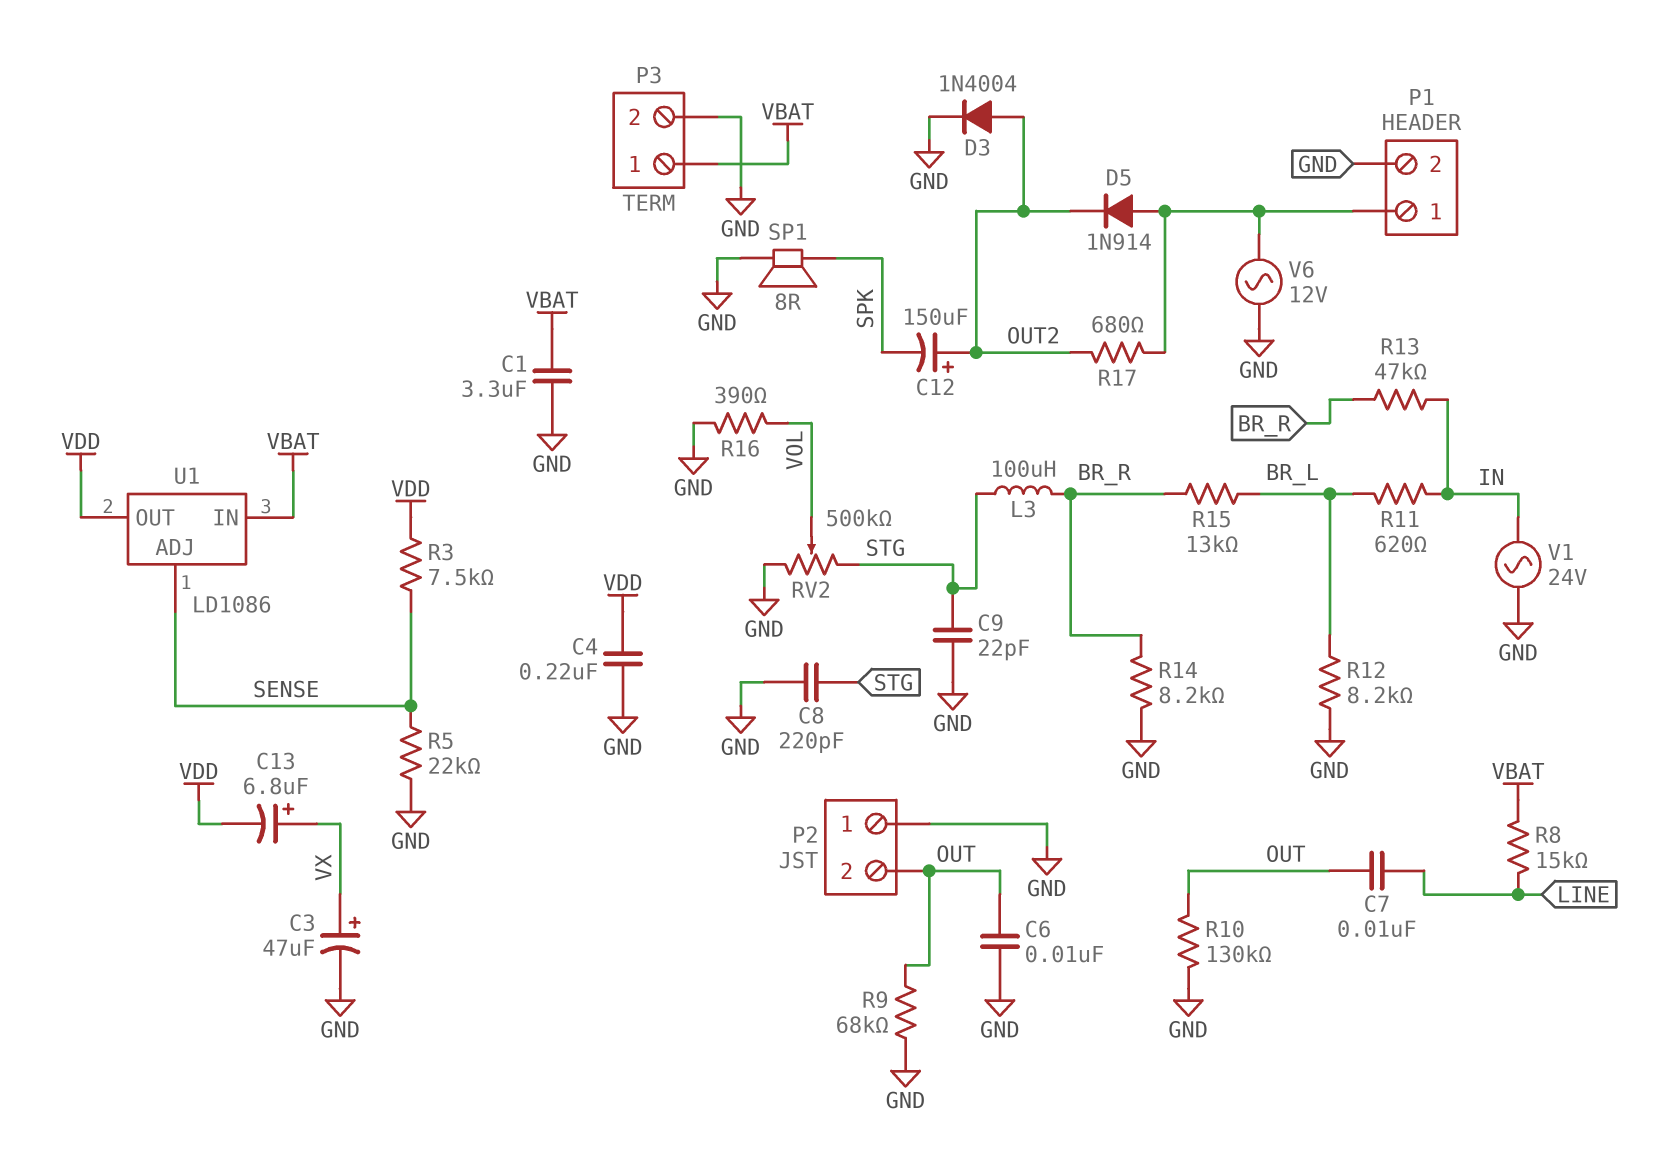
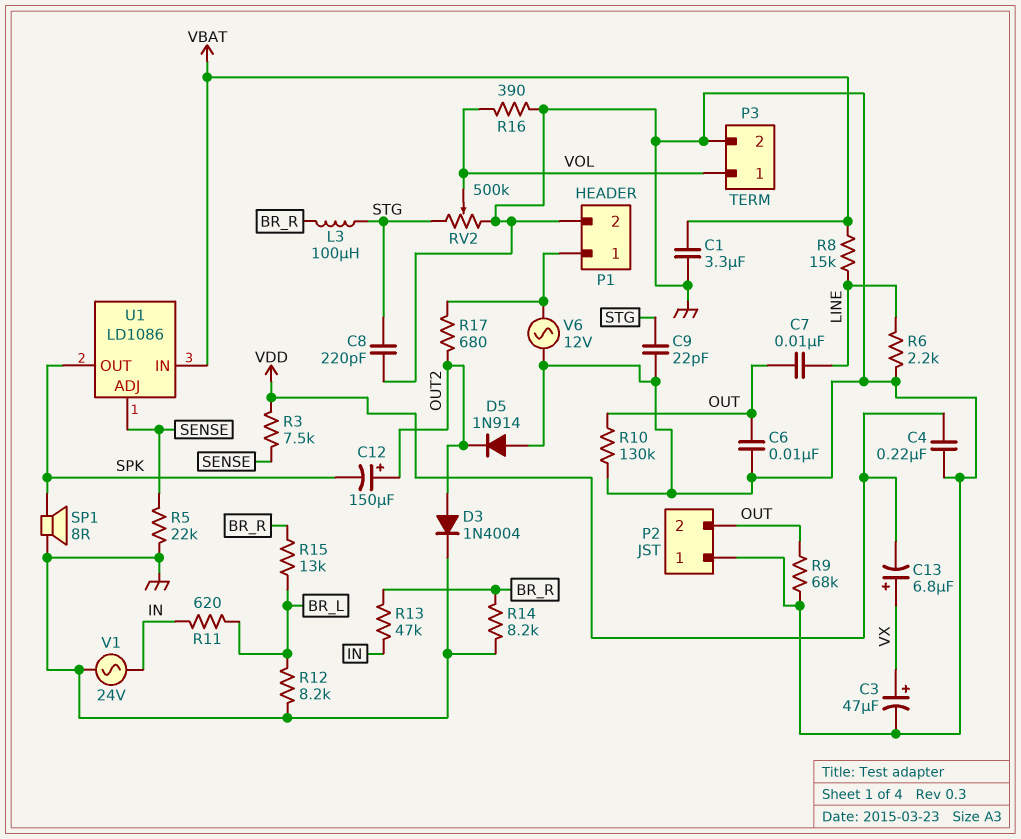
D5: diode 1N914 (A P1/1, K OUT2) -> diode 1N914 (A GND, K OUT2)
P3 pin 1: VBAT -> VOL
R6: none -> 2.2k (GND, LINE)
U1 pin OUT: VDD -> SPK

